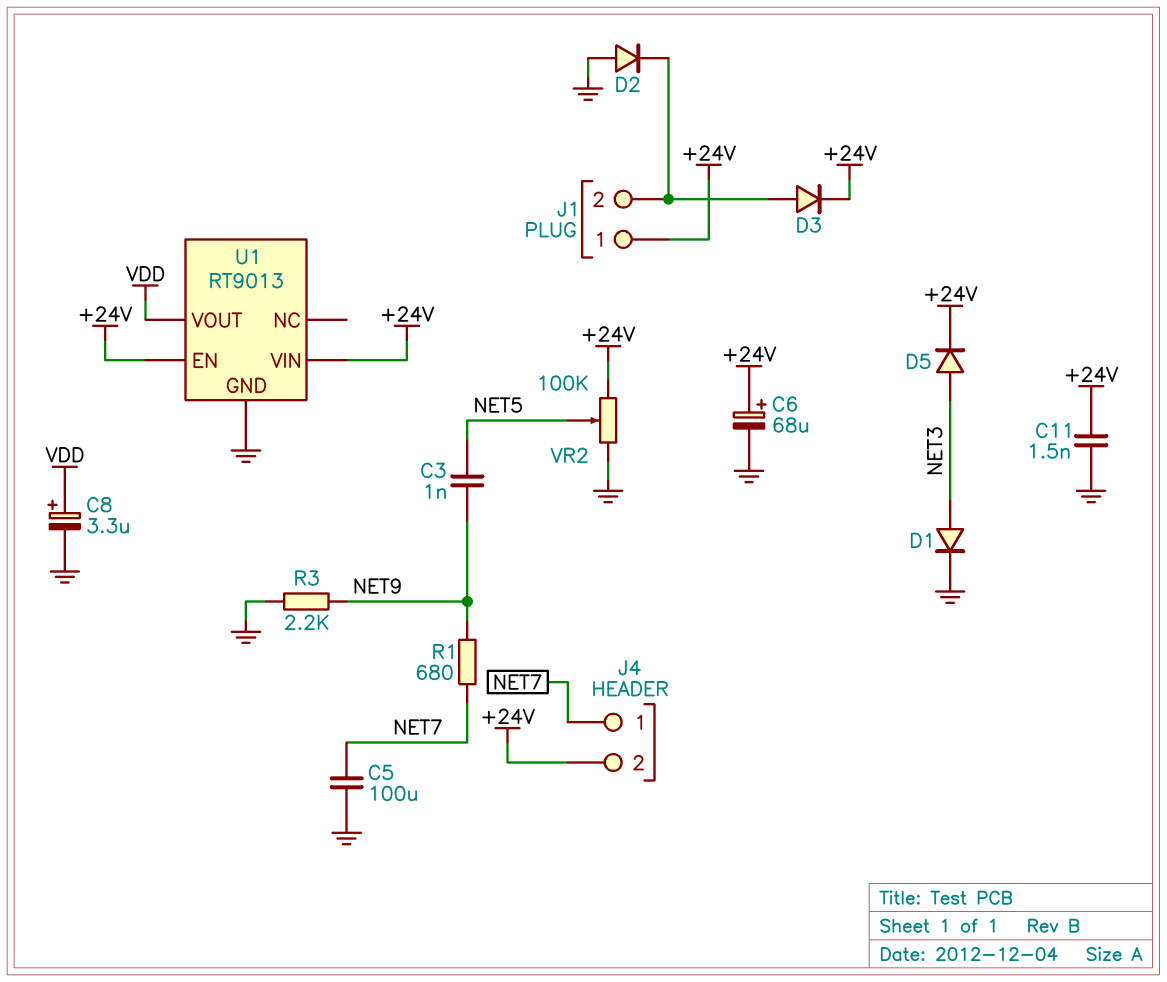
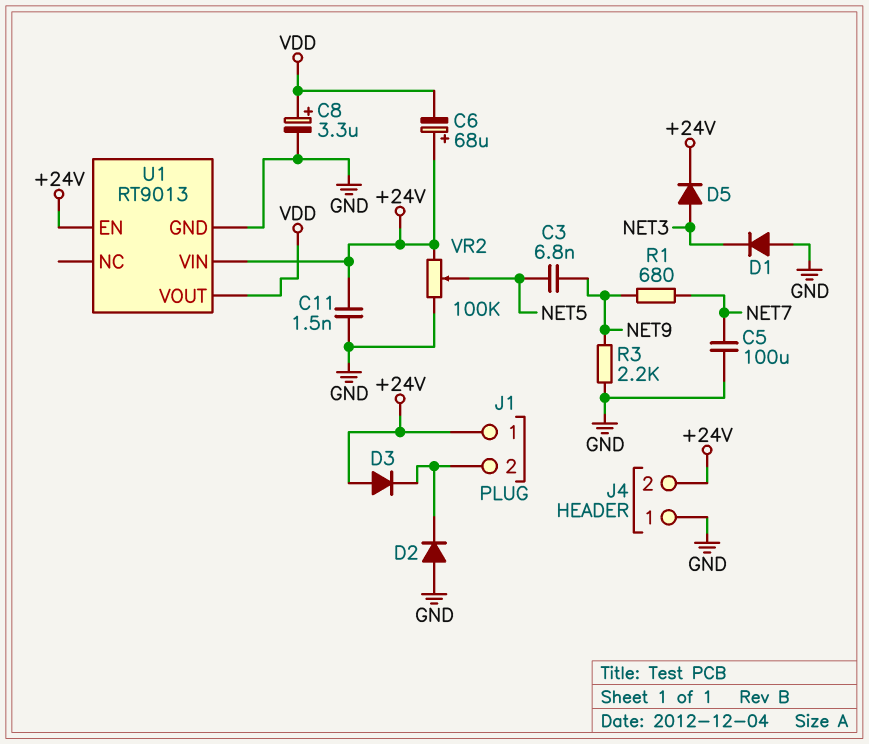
C3: 1nF (NET5, NET9) -> 6.8nF (NET5, NET9)
C6: 68uF (plus +24V, minus GND) -> 68uF (plus +24V, minus VDD)
D1: diode (A NET3, K GND) -> diode (A GND, K NET3)
D3: diode (A J1/2, K +24V) -> diode (A +24V, K J1/2)
J4 pin 1: NET7 -> GND

